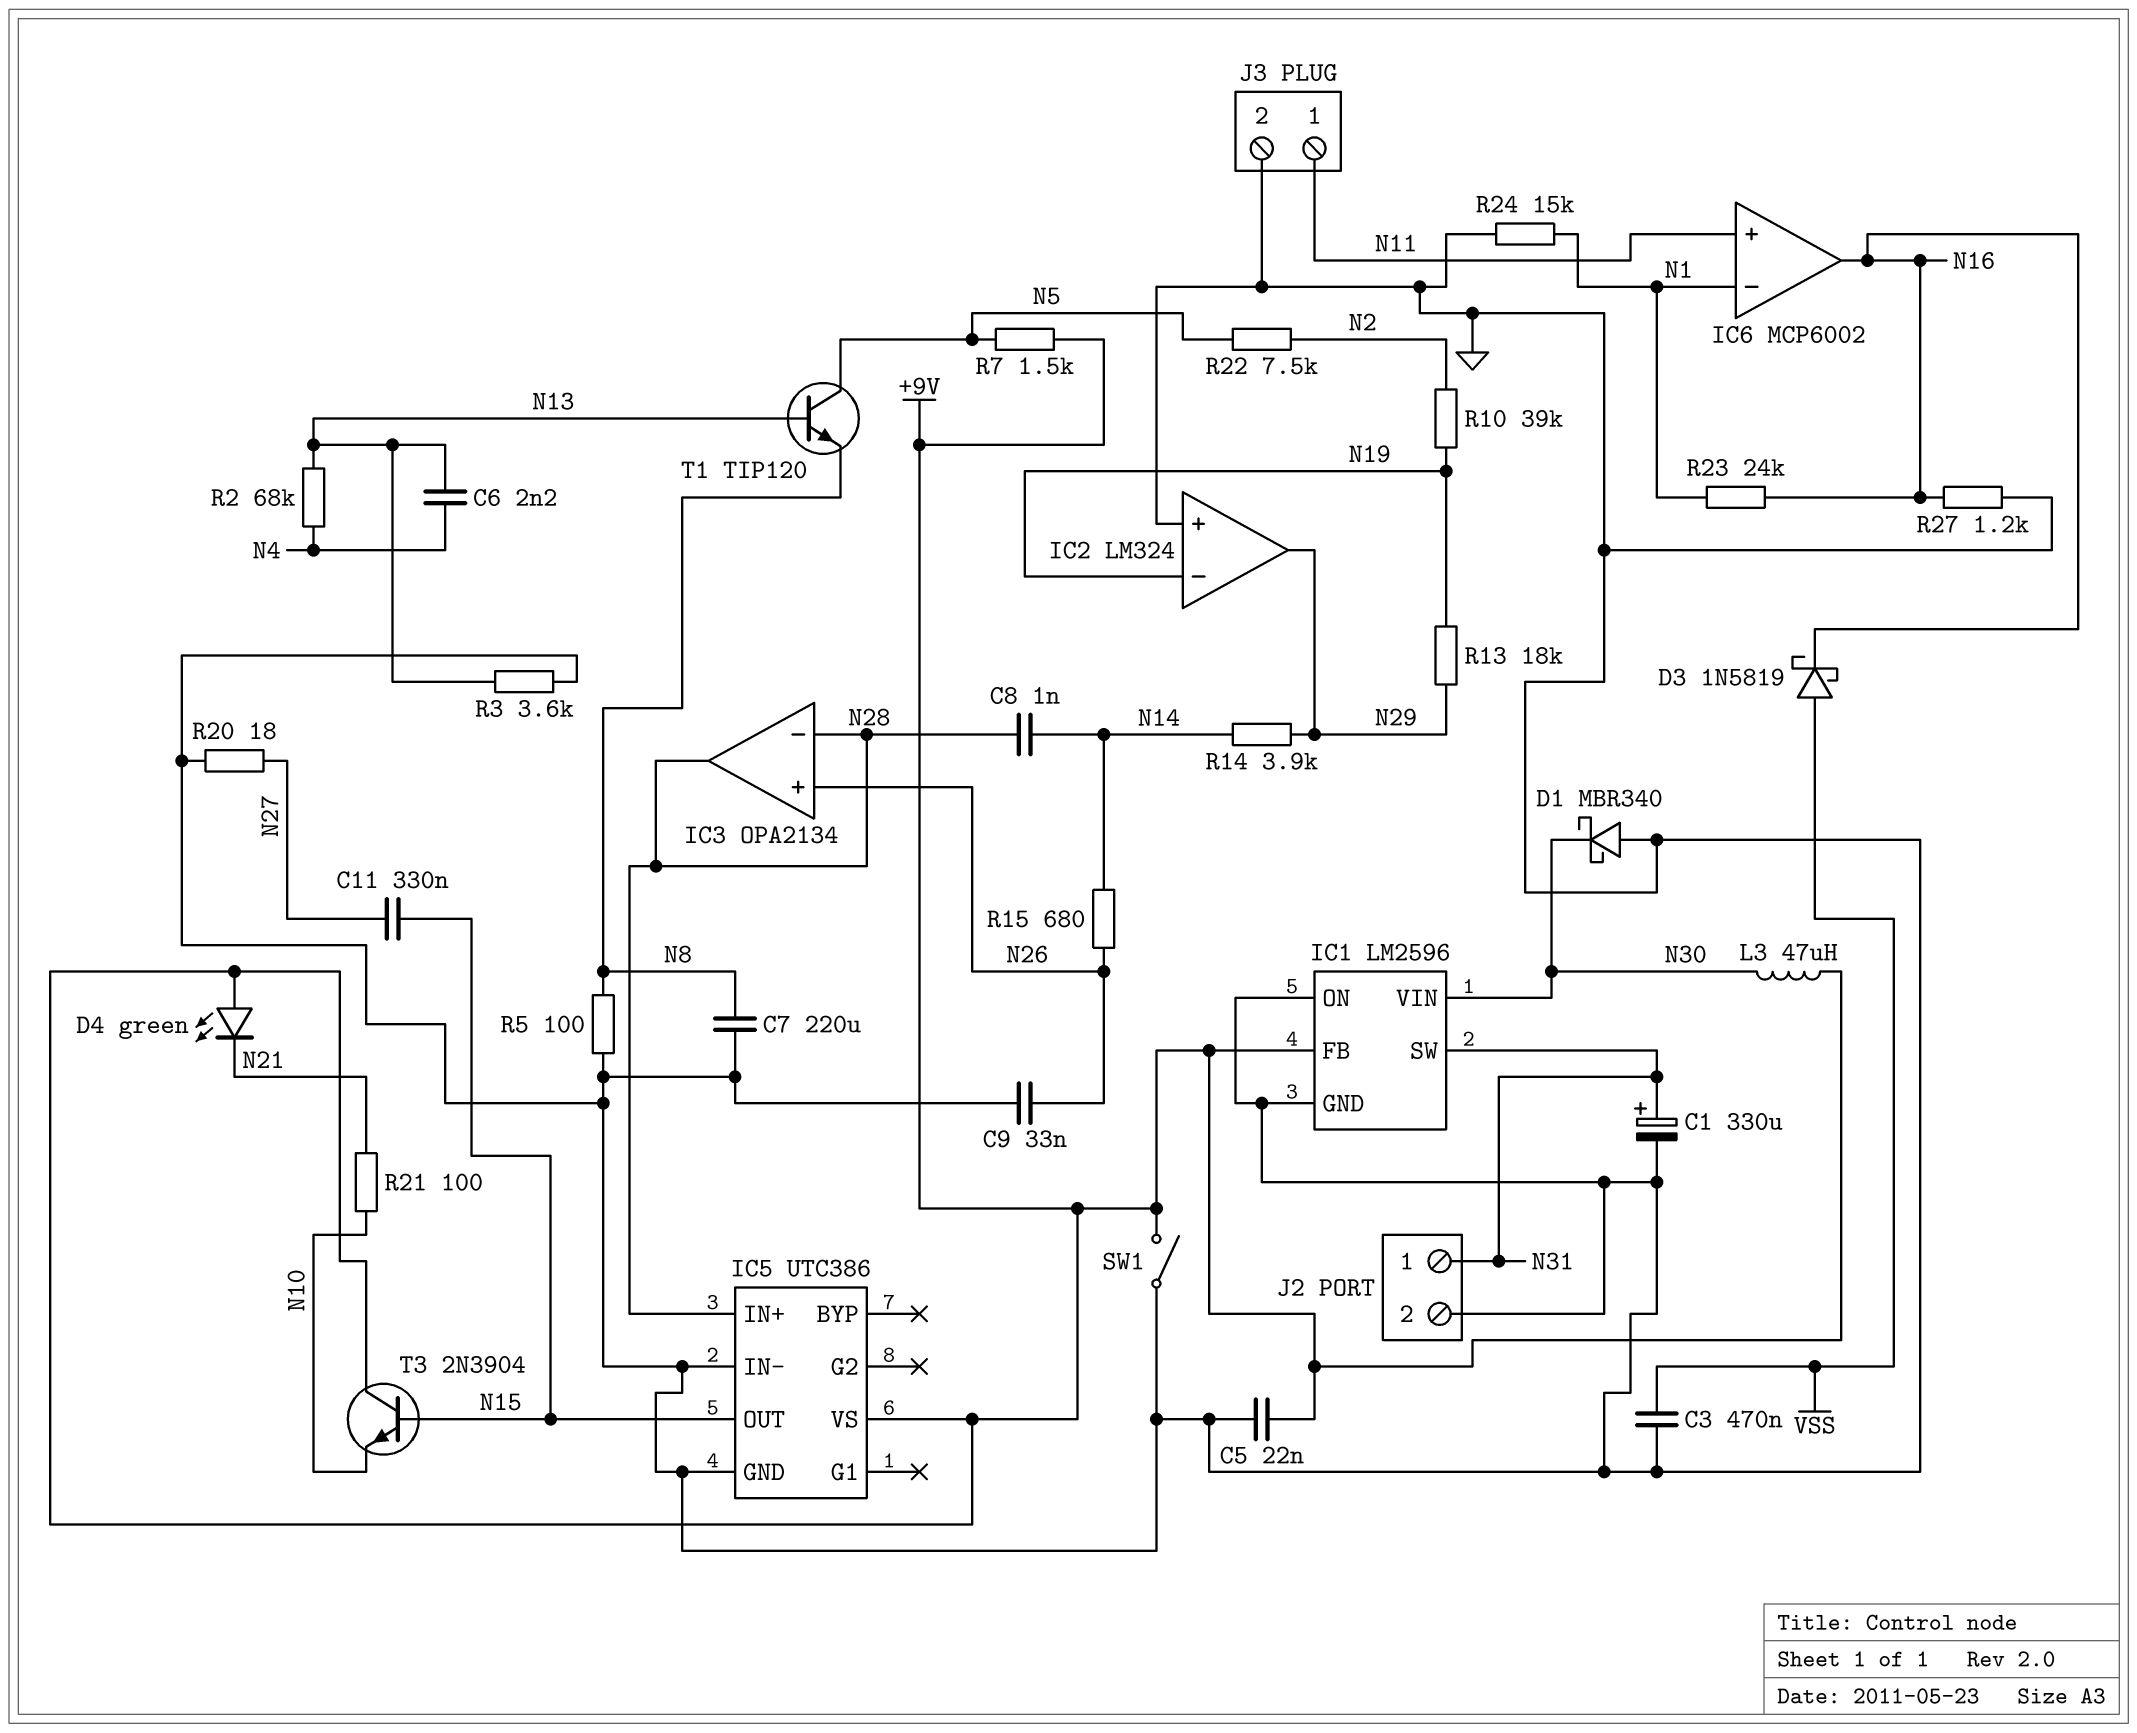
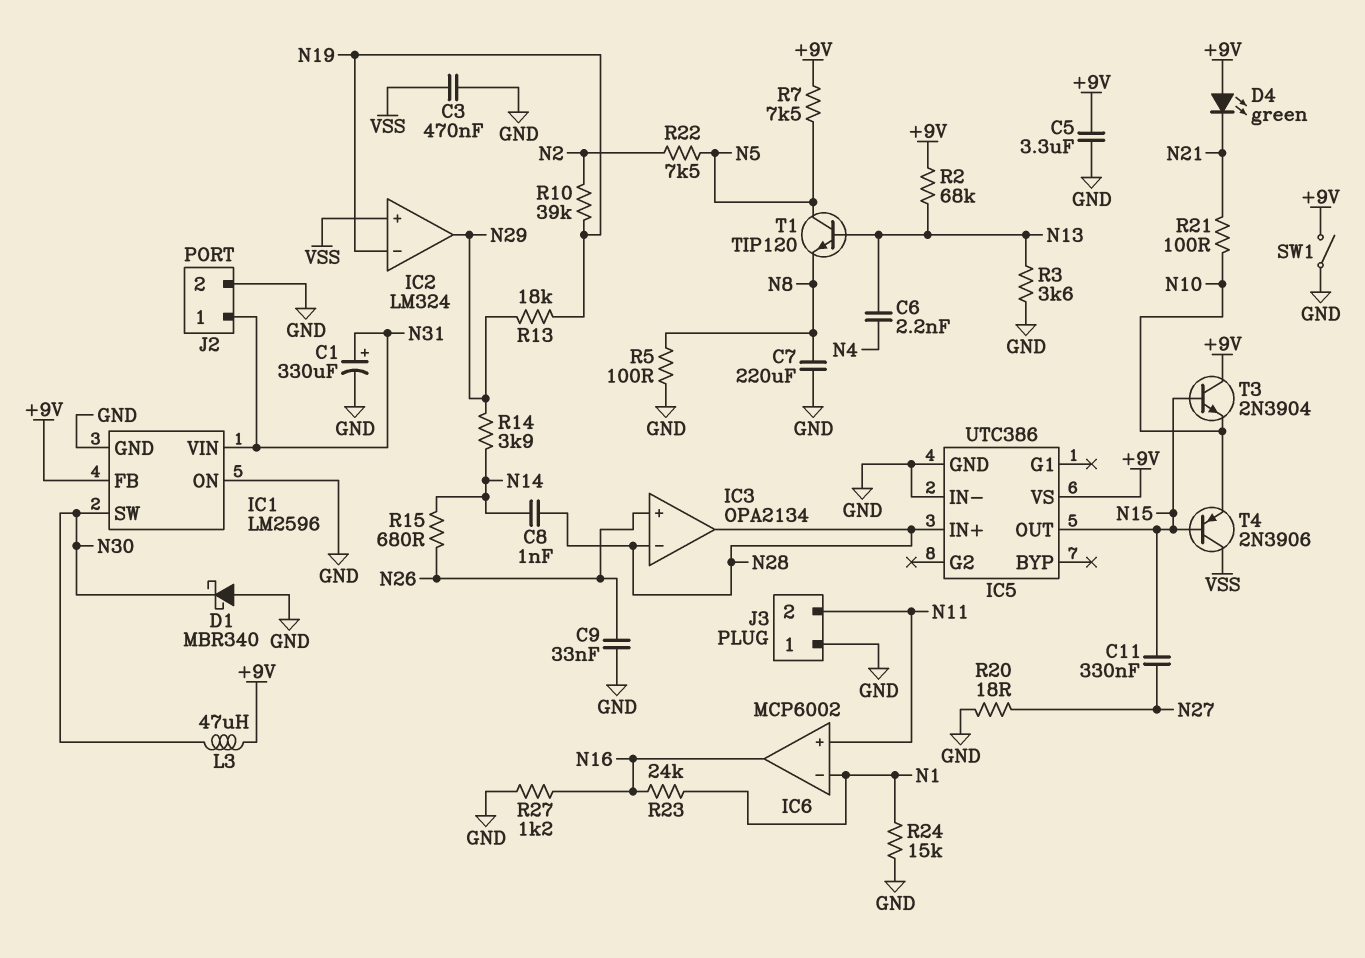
C5: 22nF (+9V, GND) -> 3.3uF (+9V, GND)
D3: schottky 1N5819 (A VSS, K N16) -> none
IC1 pin SW: N31 -> N30
IC1 pin VIN: N30 -> N31
IC2 pin in+: GND -> VSS
J3 pin 1: N11 -> GND
J3 pin 2: GND -> N11
R2: 68k (N4, N13) -> 68k (+9V, N13)
R7: 1.5k (+9V, N5) -> 7.5k (+9V, N5)
T4: none -> PNP 2N3906 (B N15, C VSS, E N10)

